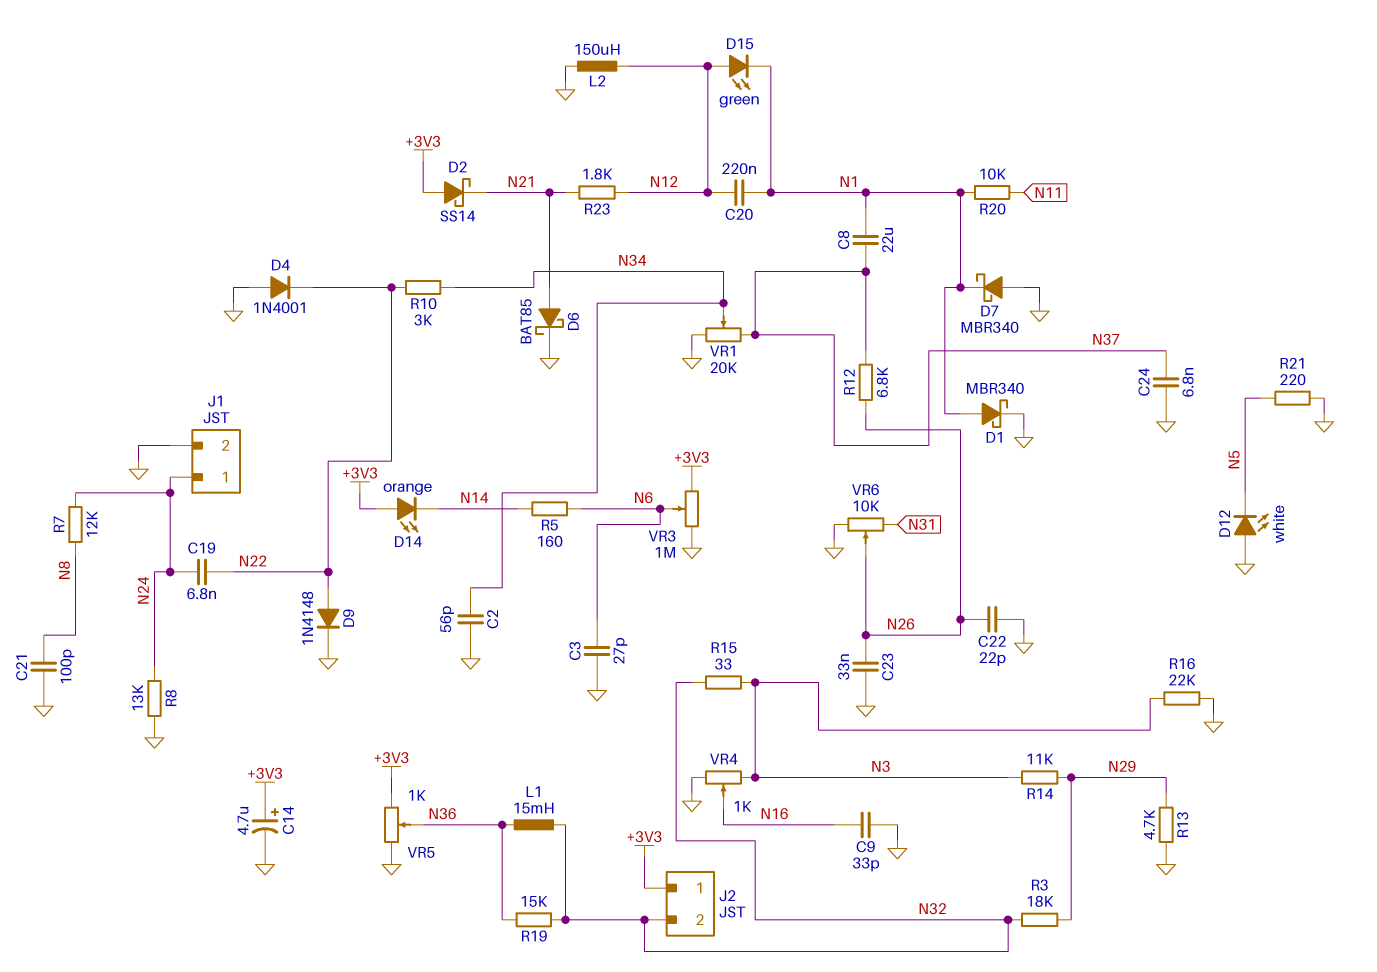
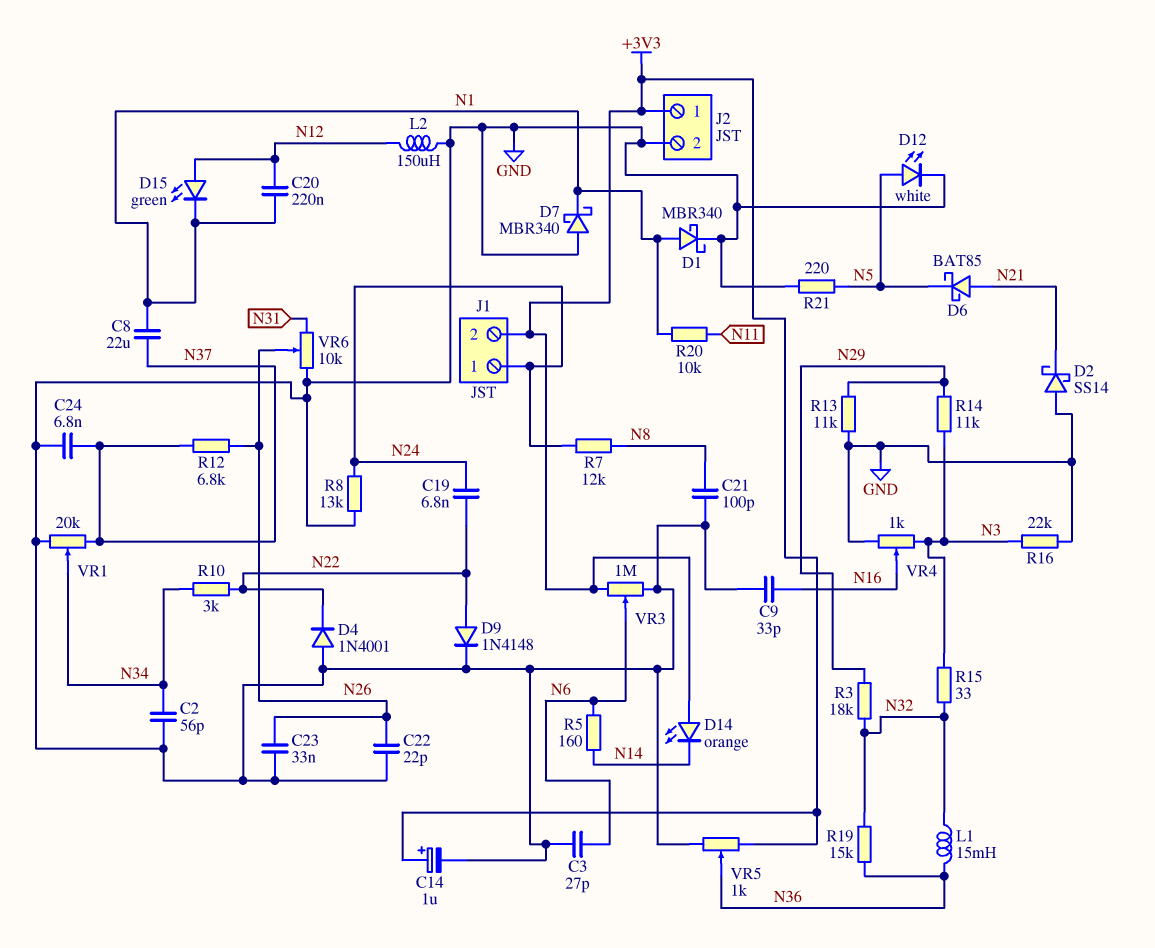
C14: 4.7uF (plus +3V3, minus GND) -> 1uF (plus +3V3, minus GND)
D2: schottky SS14 (A +3V3, K N21) -> schottky SS14 (A GND, K N21)
D6: schottky BAT85 (A N21, K GND) -> schottky BAT85 (A N21, K N5)
D12: LED white (A GND, K N5) -> LED white (A N5, K GND)
J1 pin 2: GND -> +3V3
J2 pin 2: N32 -> GND
R13: 4.7k (GND, N29) -> 11k (GND, N29)
R23: 1.8k (N12, N21) -> none

